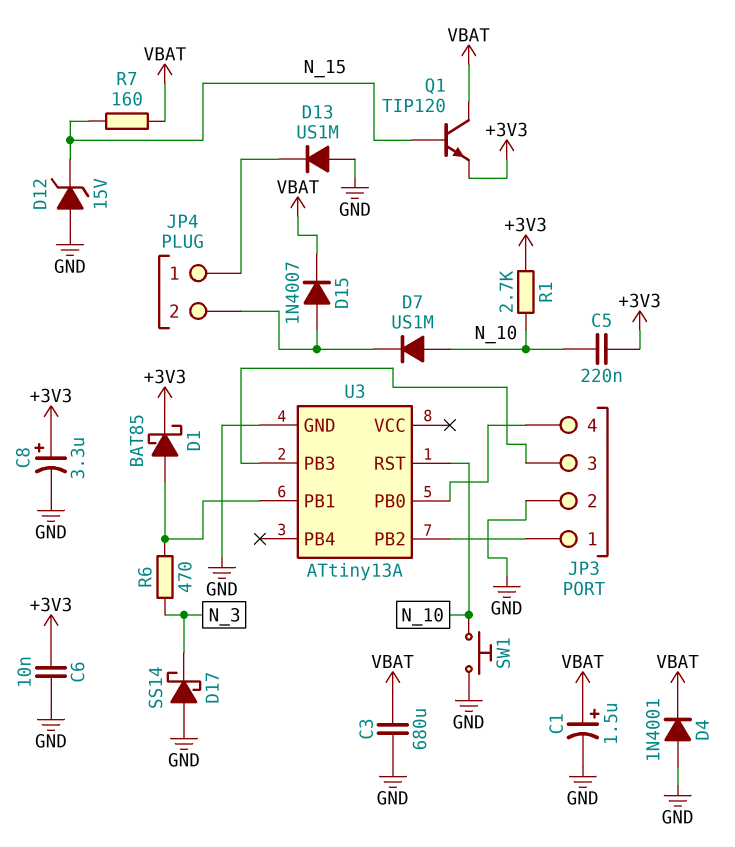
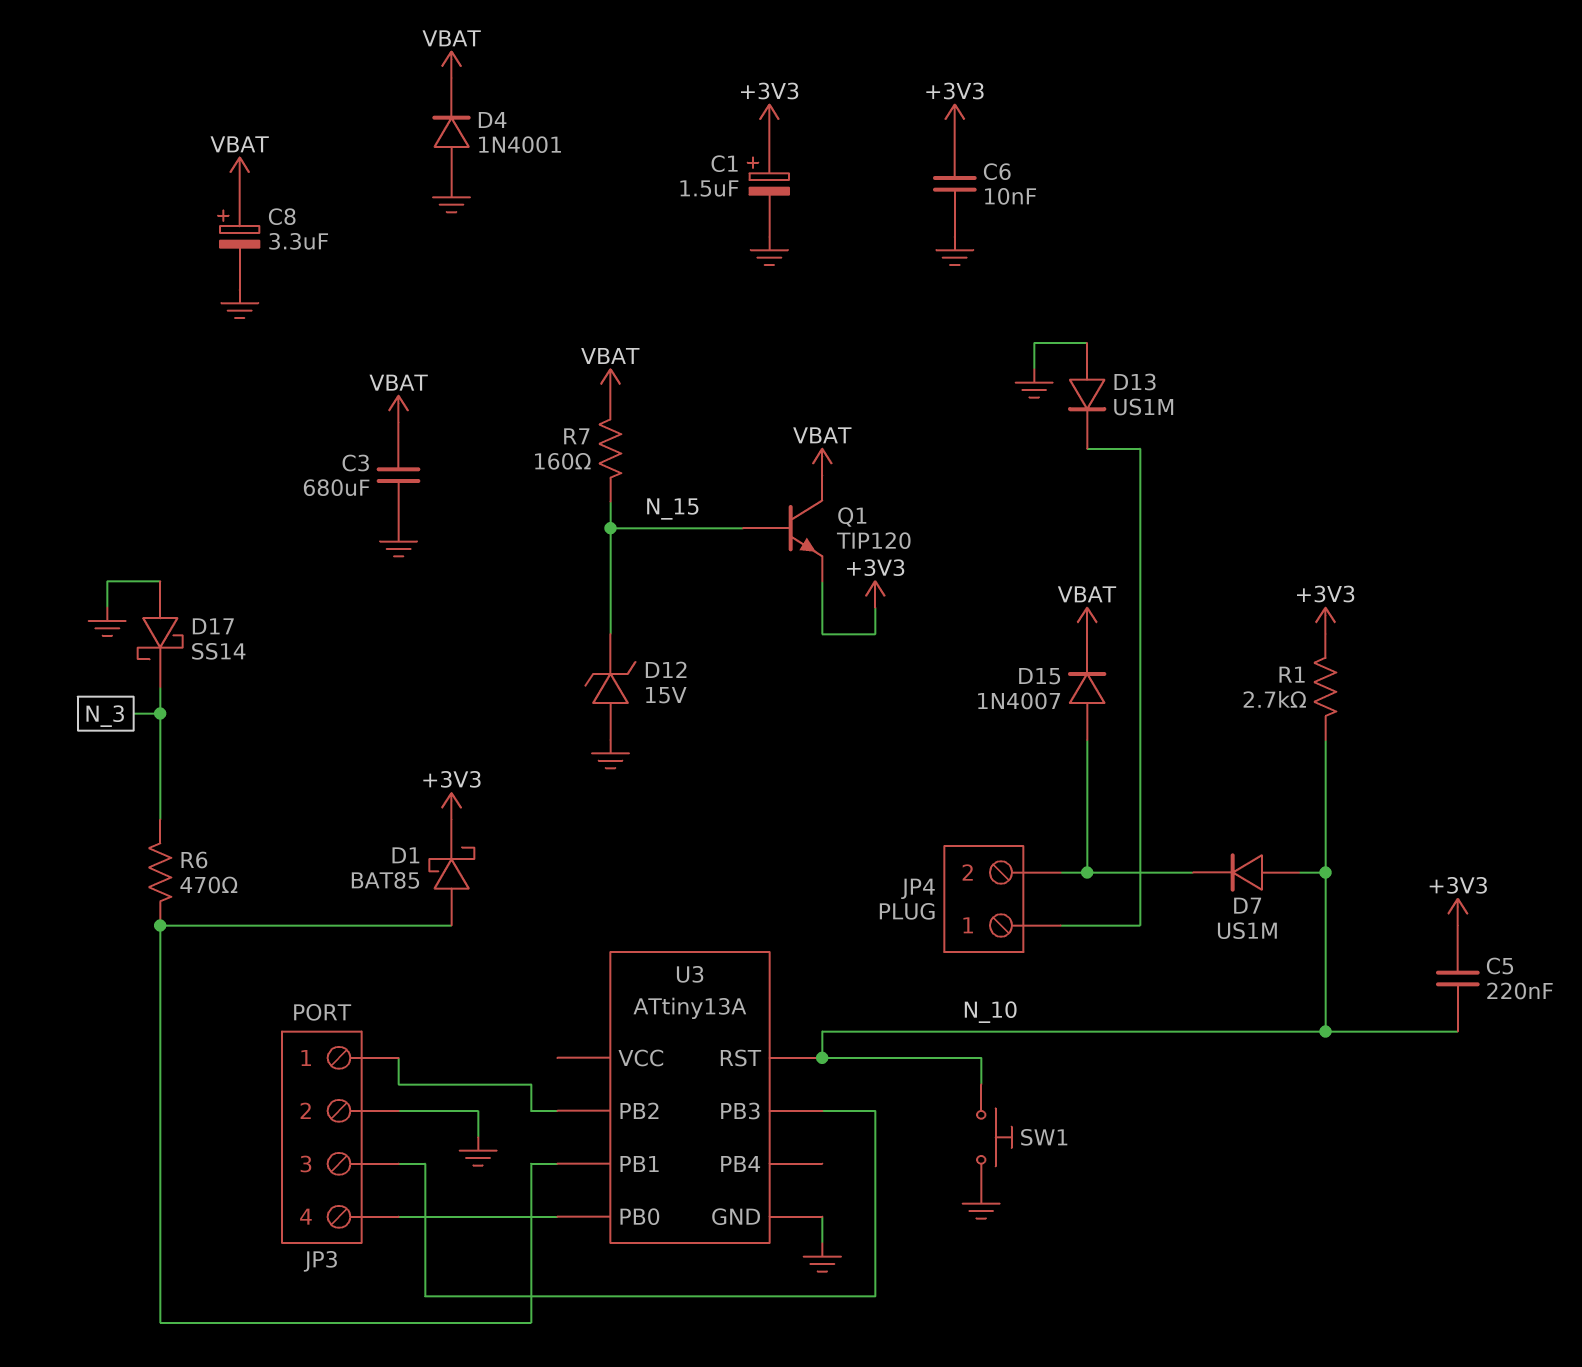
C1: 1.5uF (plus VBAT, minus GND) -> 1.5uF (plus +3V3, minus GND)
C8: 3.3uF (plus +3V3, minus GND) -> 3.3uF (plus VBAT, minus GND)

